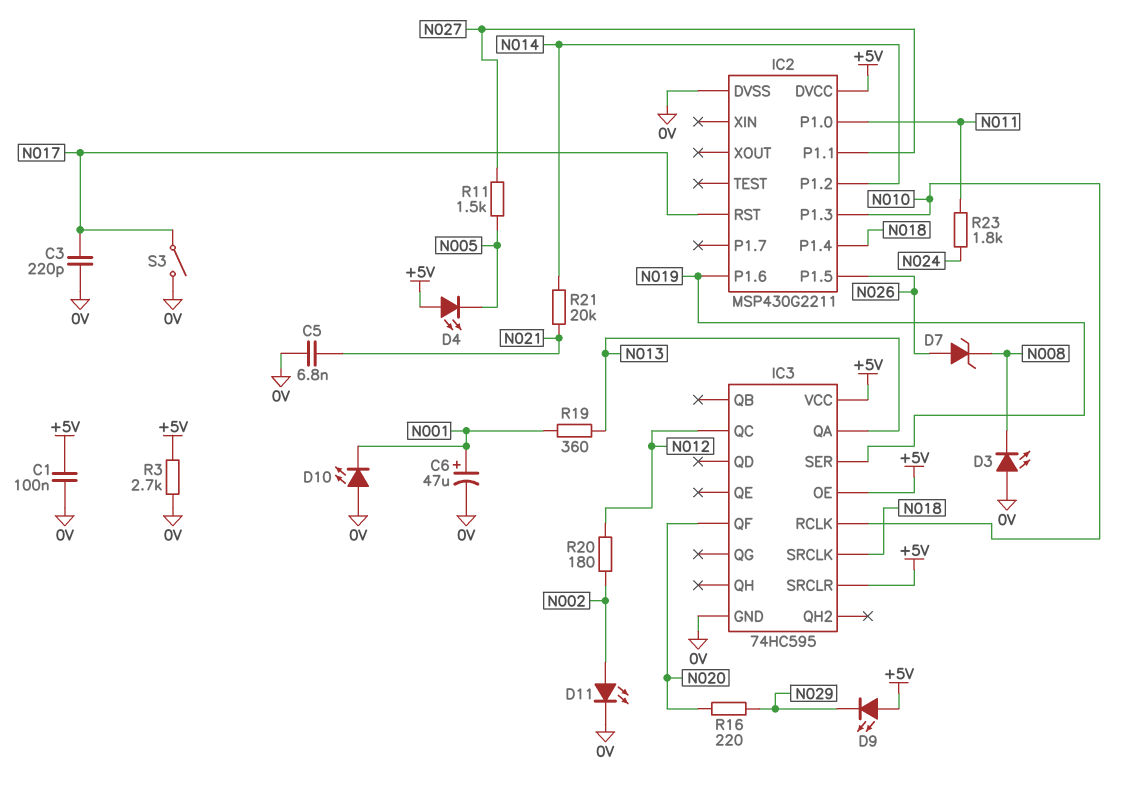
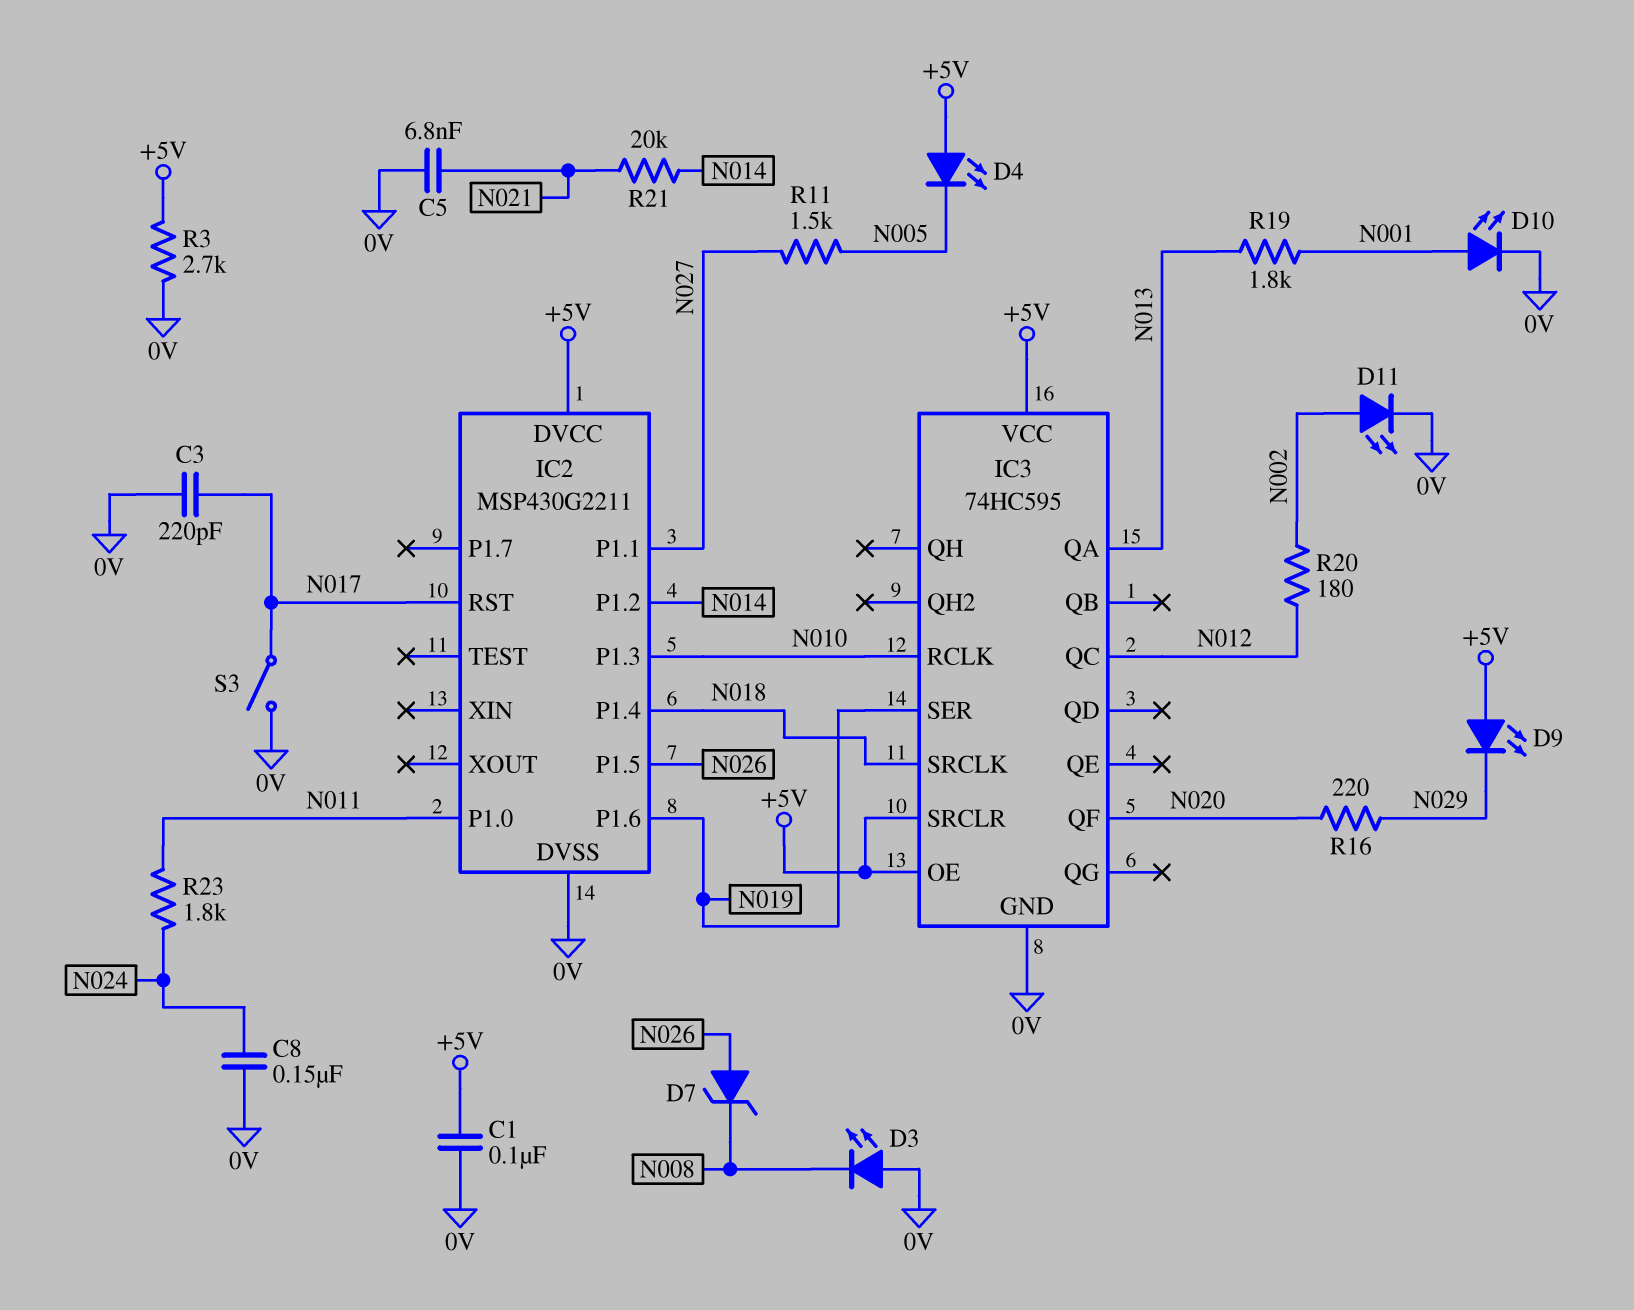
C6: 47uF (plus N001, minus 0V) -> none
C8: none -> 150nF (0V, N024)
D10: LED (A 0V, K N001) -> LED (A N001, K 0V)
R19: 360 (N001, N013) -> 1.8k (N001, N013)

